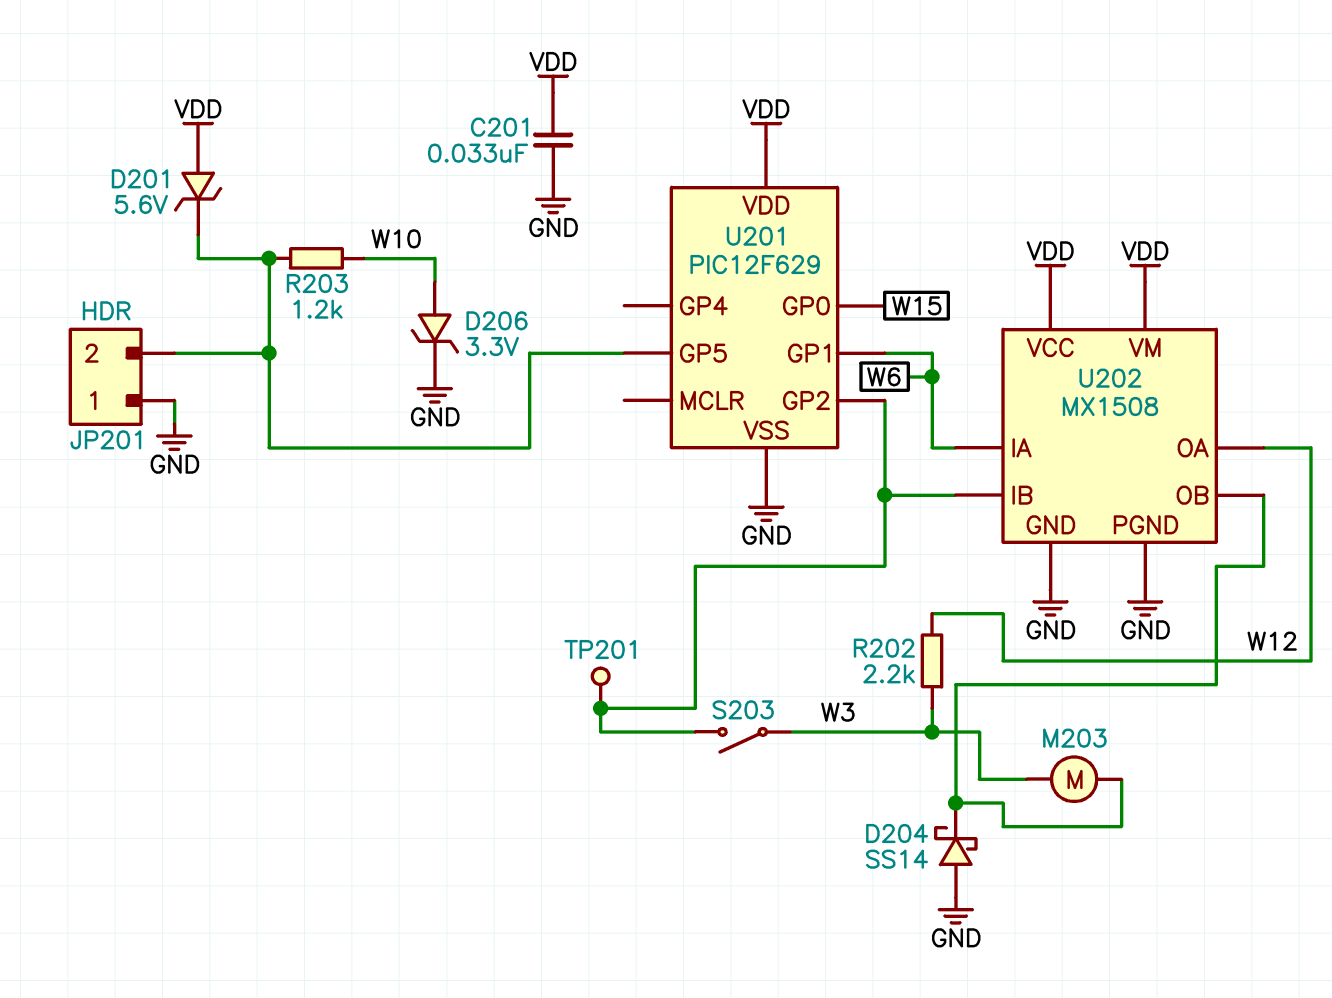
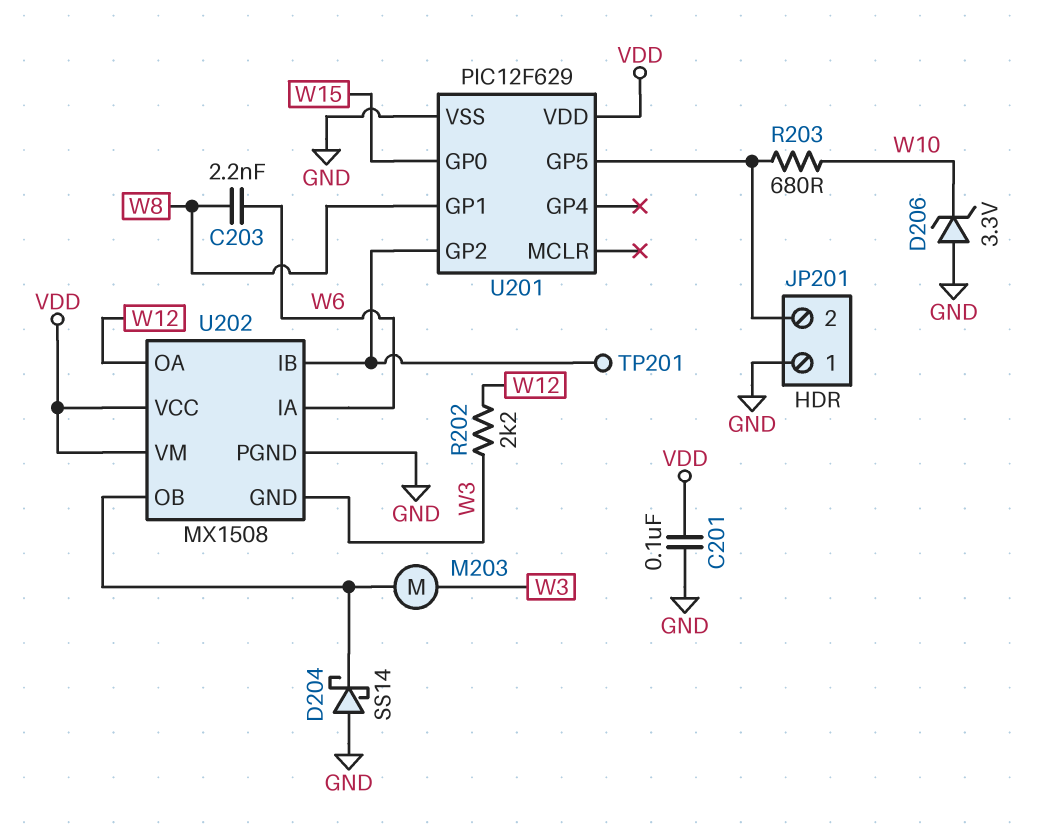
C201: 33nF (GND, VDD) -> 100nF (GND, VDD)
C203: none -> 2.2nF (W6, W8)
D201: zener 5.6V (A VDD, K JP201/2) -> none
D206: zener 3.3V (A W10, K GND) -> zener 3.3V (A GND, K W10)
R203: 1.2k (JP201/2, W10) -> 680 (JP201/2, W10)
S203: switch (U201/GP2, W3) -> none
U201 pin GP1: W6 -> W8
U202 pin GND: GND -> W3

